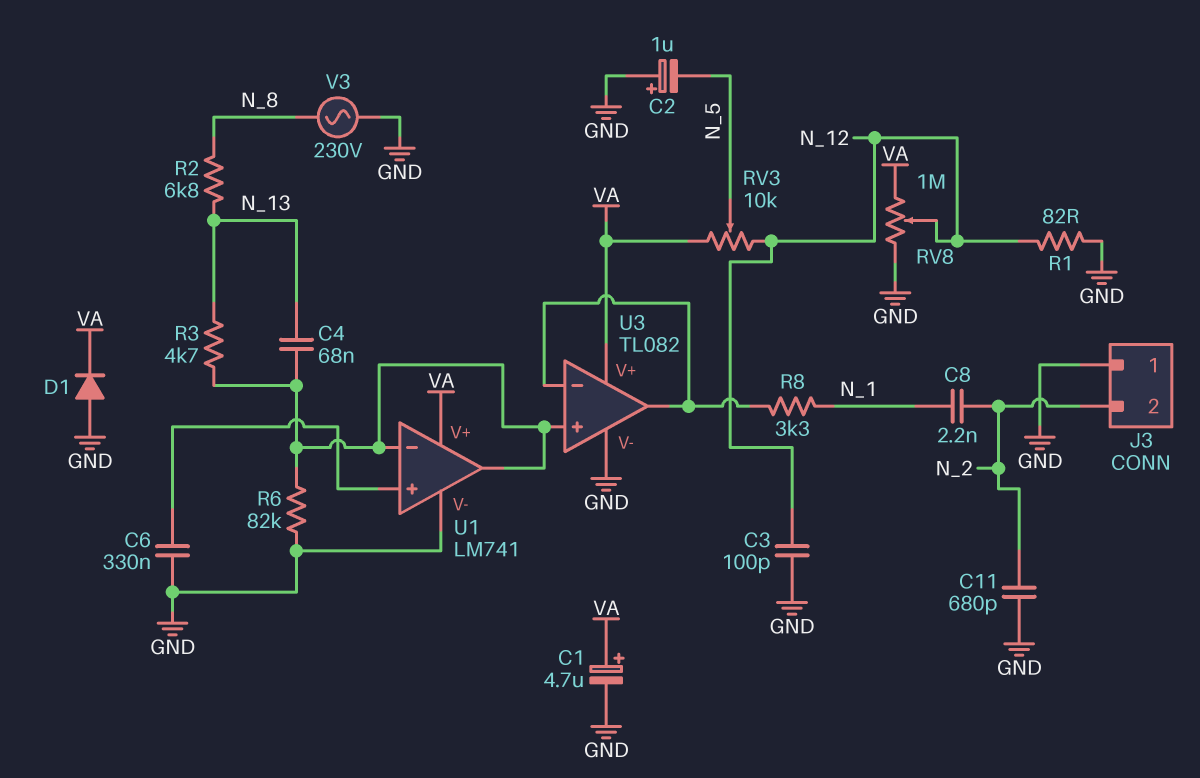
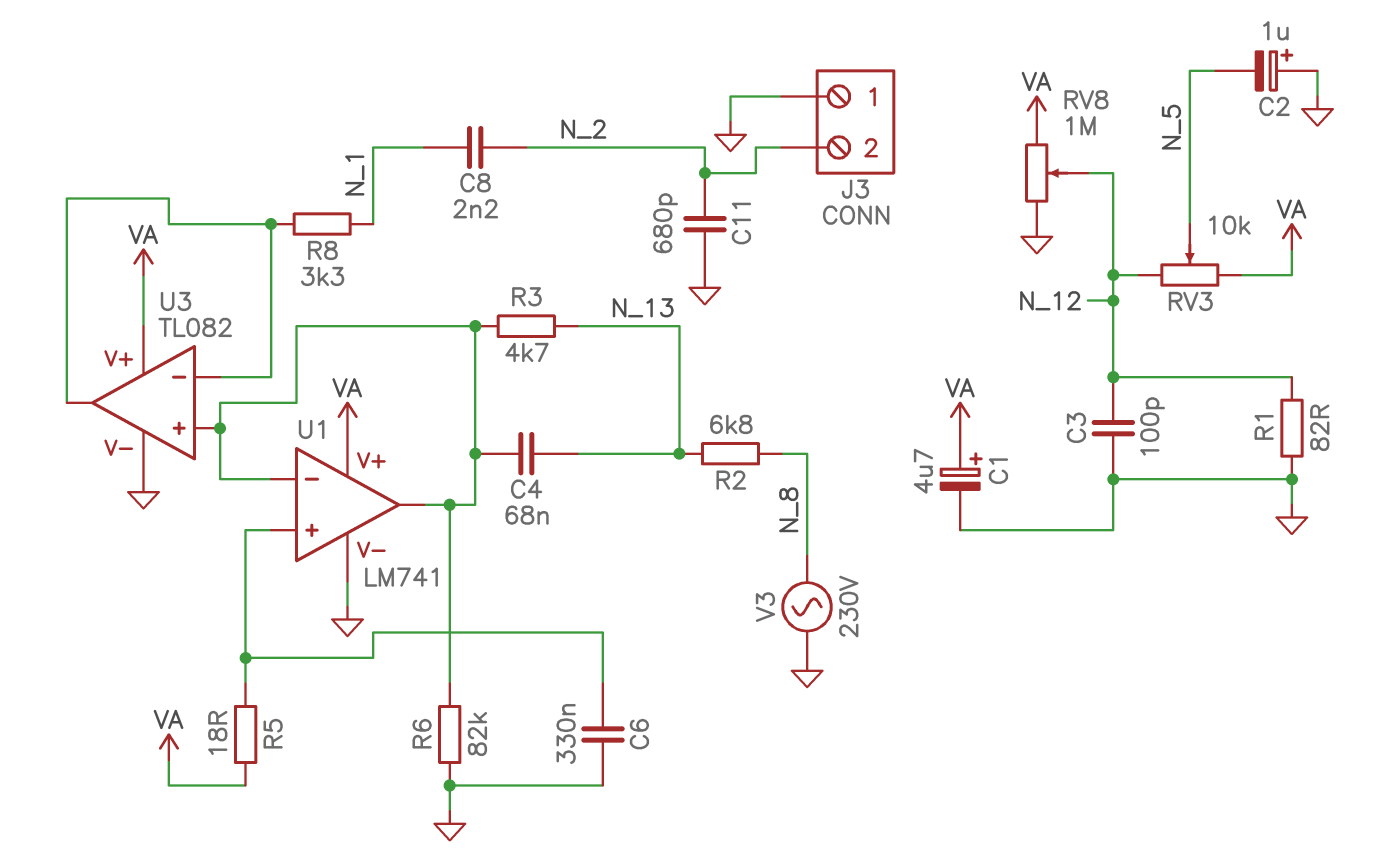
D1: diode (A GND, K VA) -> none
R5: none -> 18 (U1/in+, VA)

